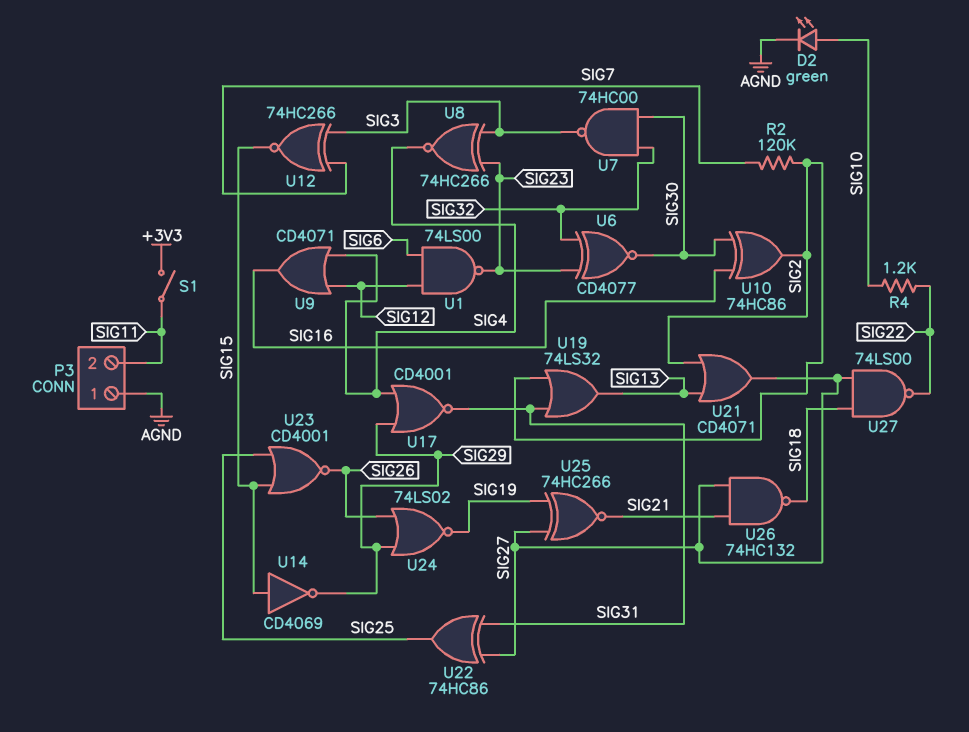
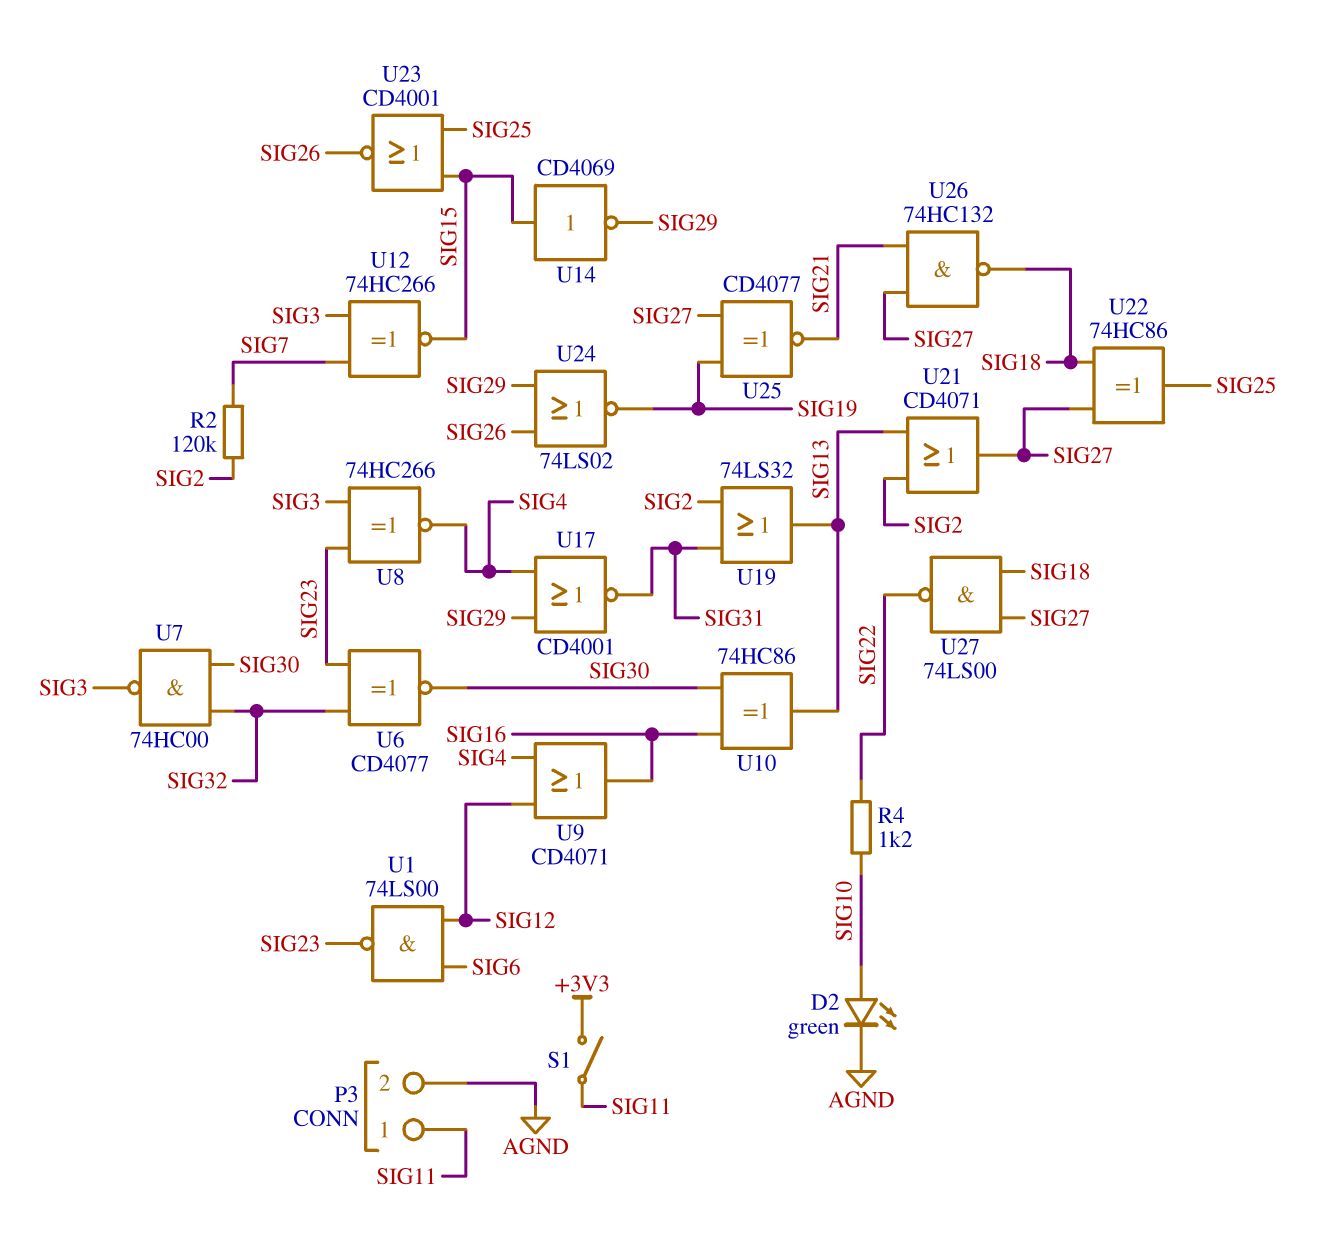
P3 pin 1: AGND -> SIG11
P3 pin 2: SIG11 -> AGND
U10: XOR 74HC86 (in SIG16, in SIG30, out SIG2) -> XOR 74HC86 (in SIG16, in SIG30, out SIG13)
U22: XOR 74HC86 (in SIG27, in SIG31, out SIG25) -> XOR 74HC86 (in SIG18, in SIG27, out SIG25)
U25: XNOR 74HC266 (in SIG19, in SIG27, out SIG21) -> XNOR CD4077 (in SIG19, in SIG27, out SIG21)

